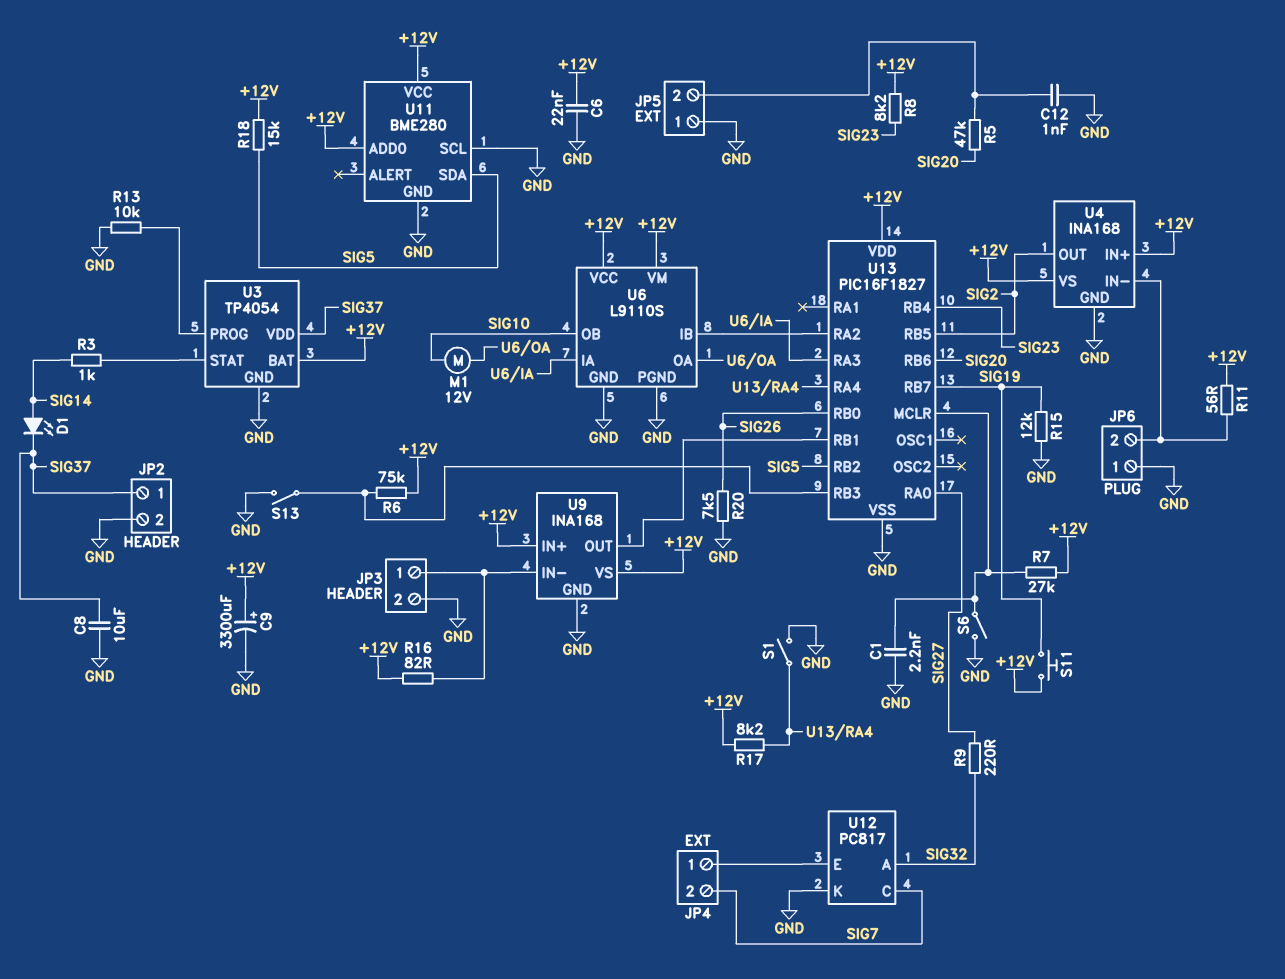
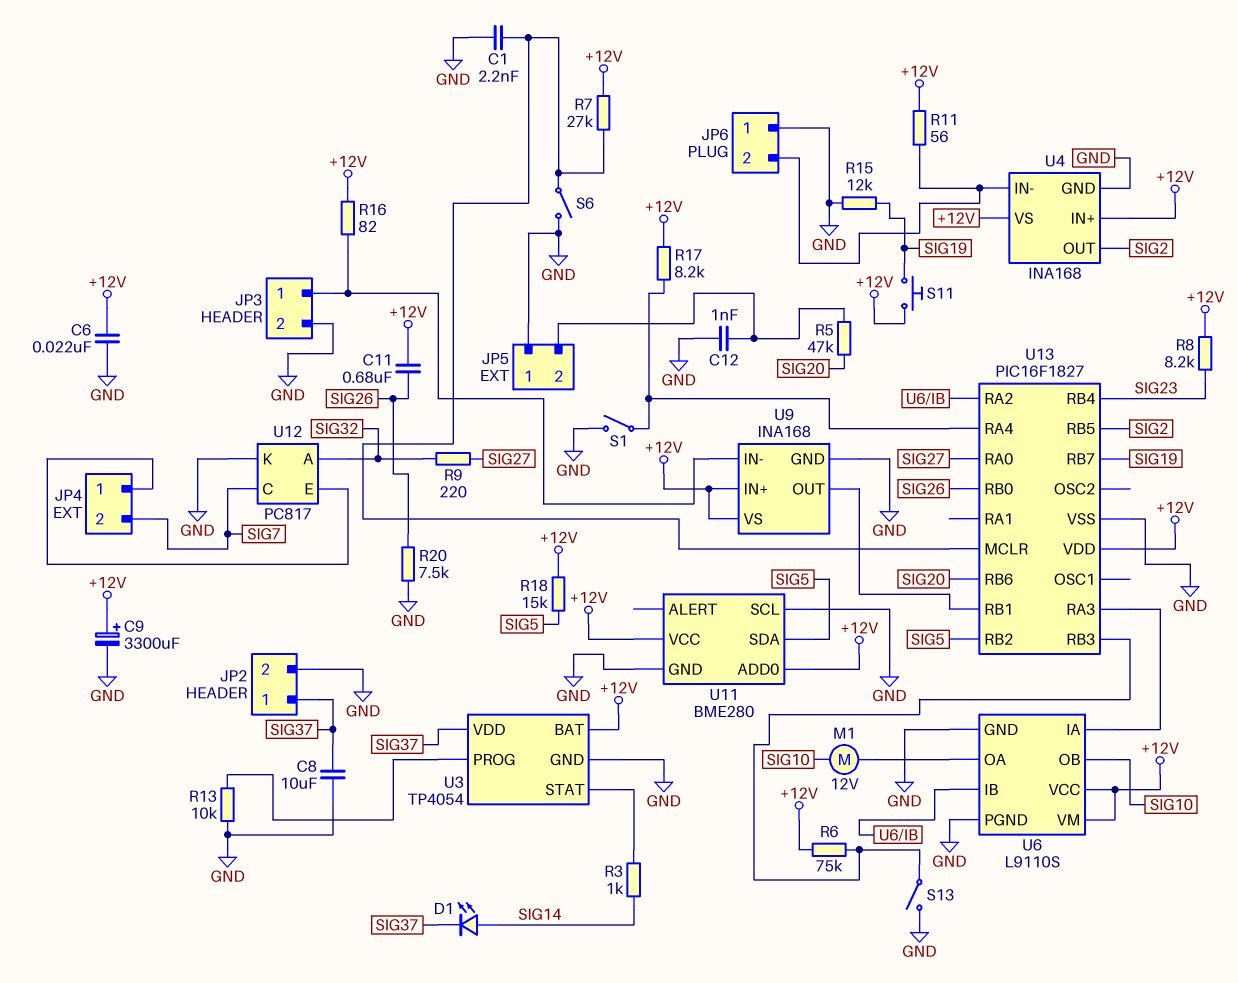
C11: none -> 680nF (+12V, SIG26)

